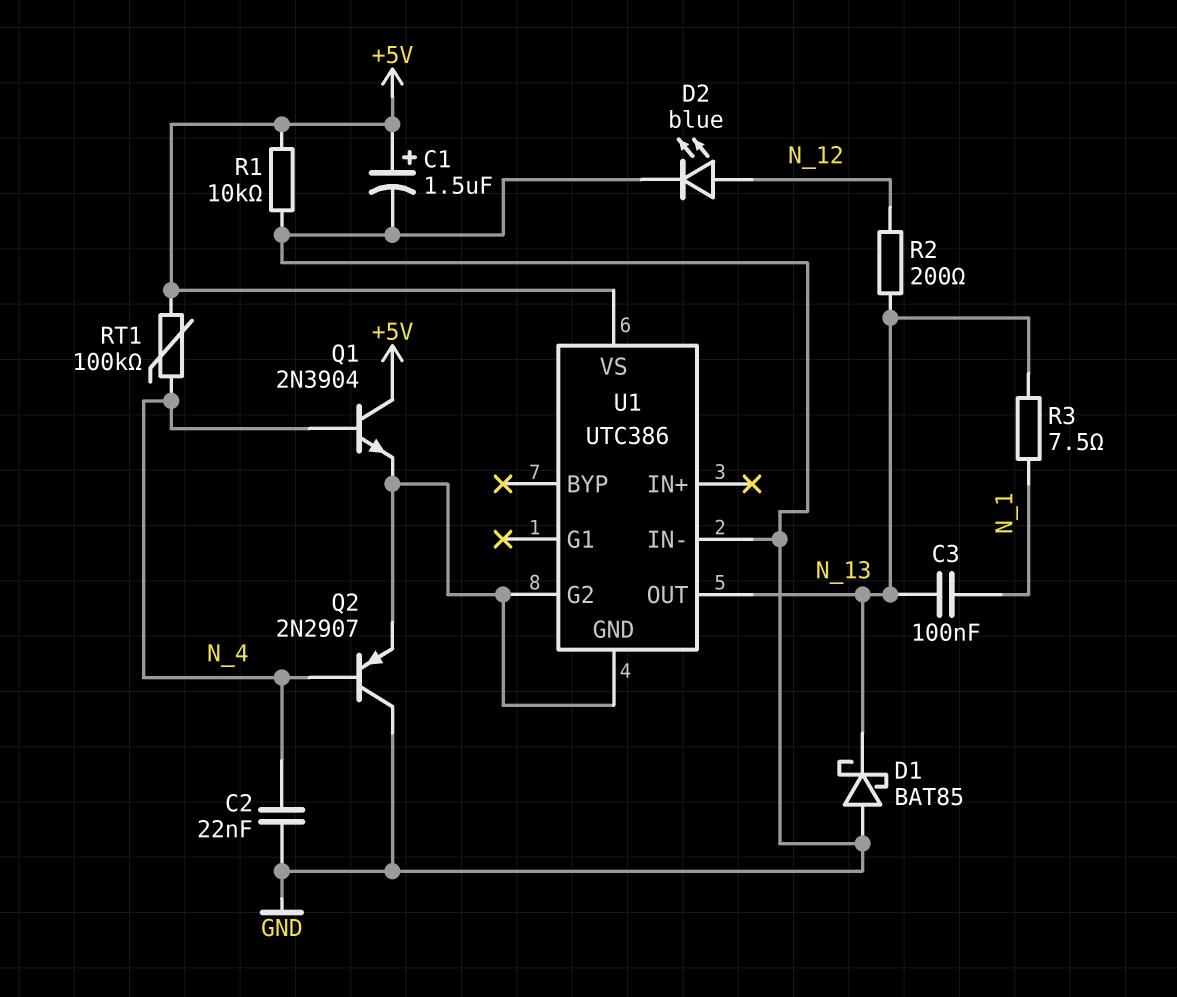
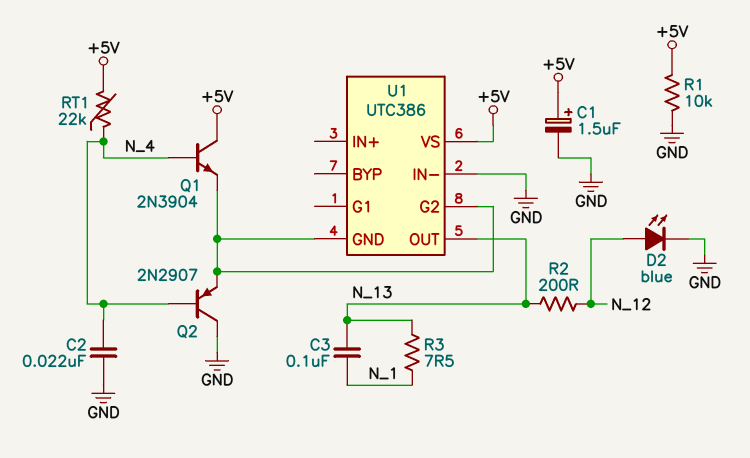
D1: schottky BAT85 (A GND, K N_13) -> none
RT1: 100k (+5V, N_4) -> 22k (+5V, N_4)

